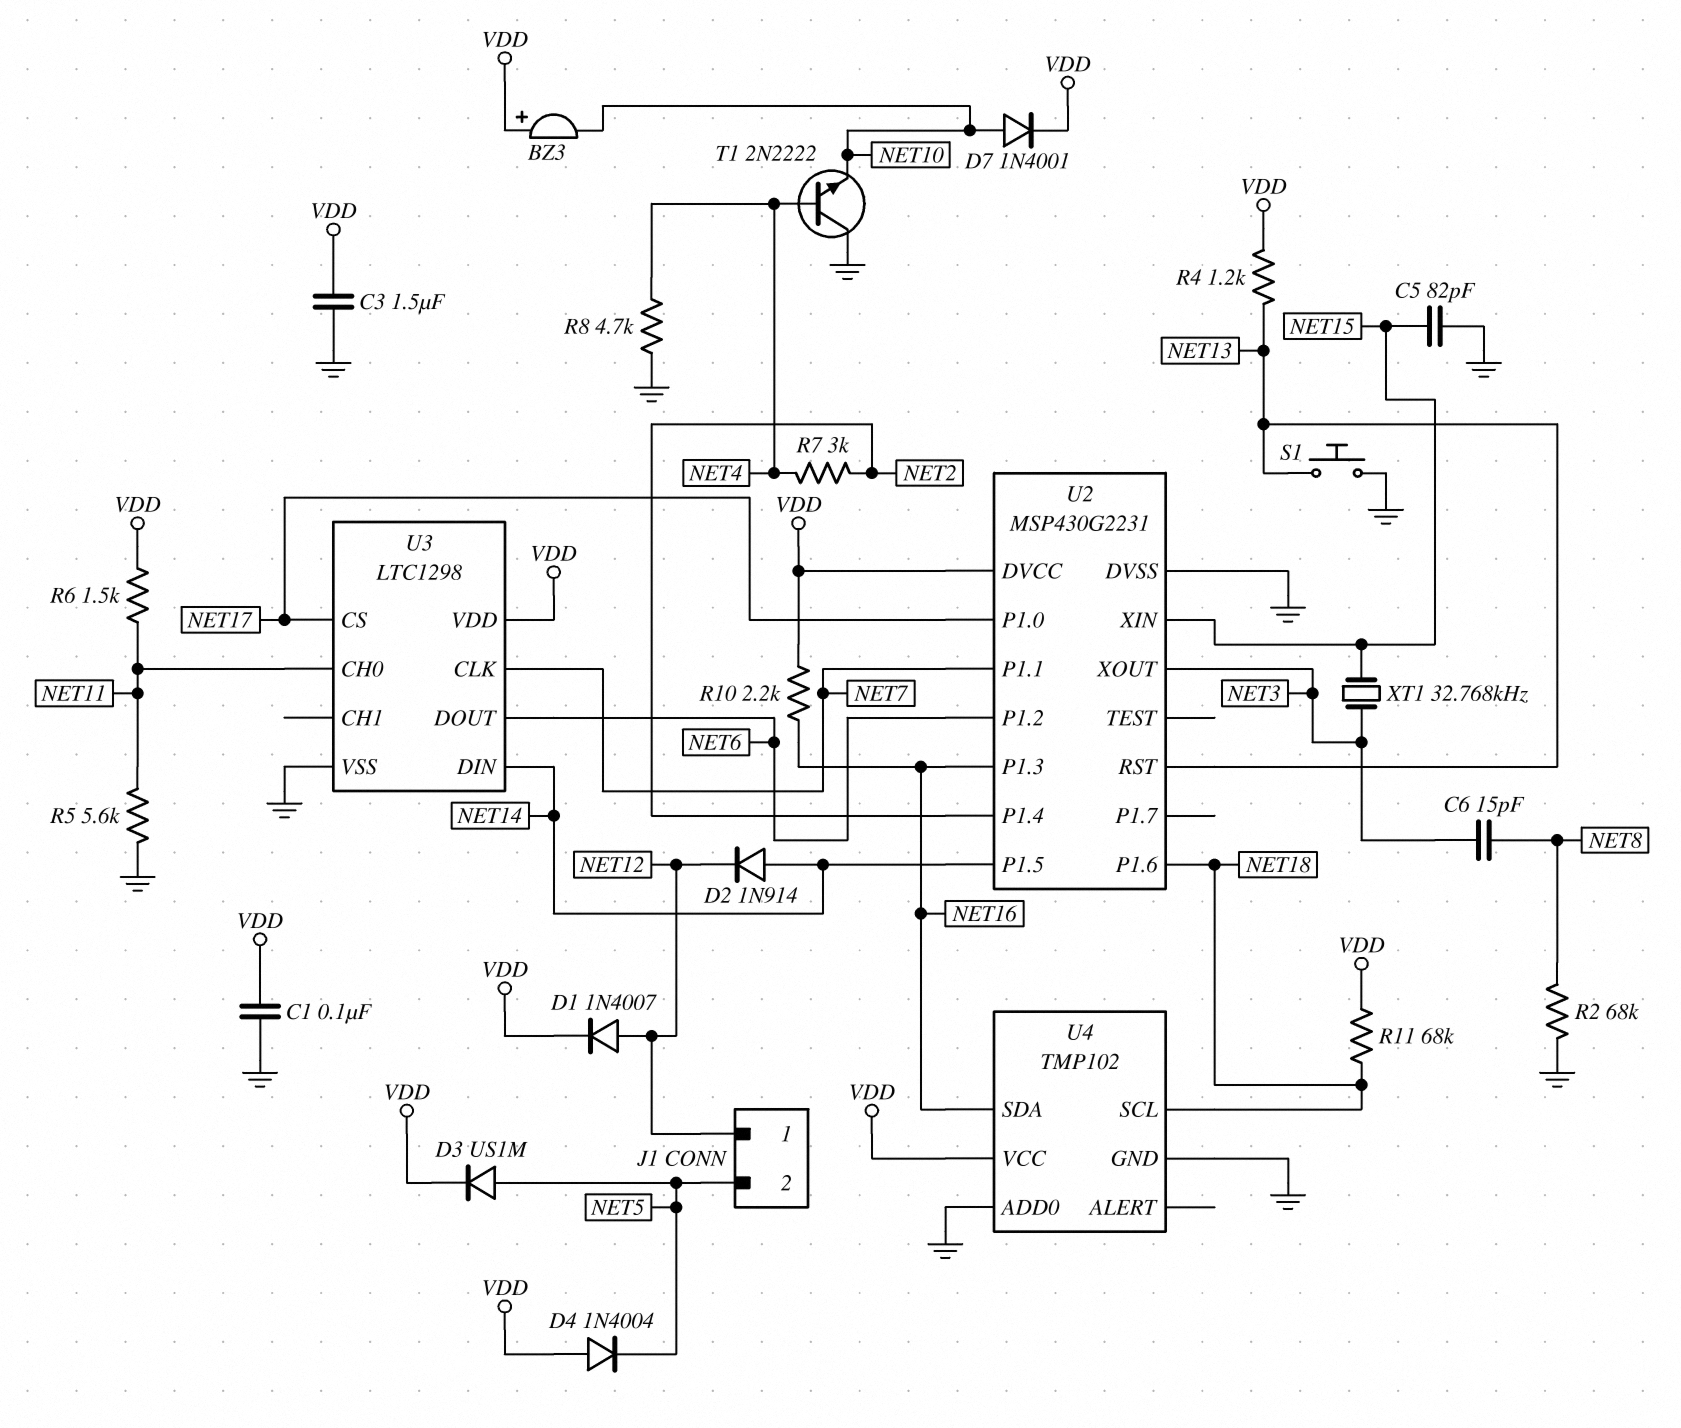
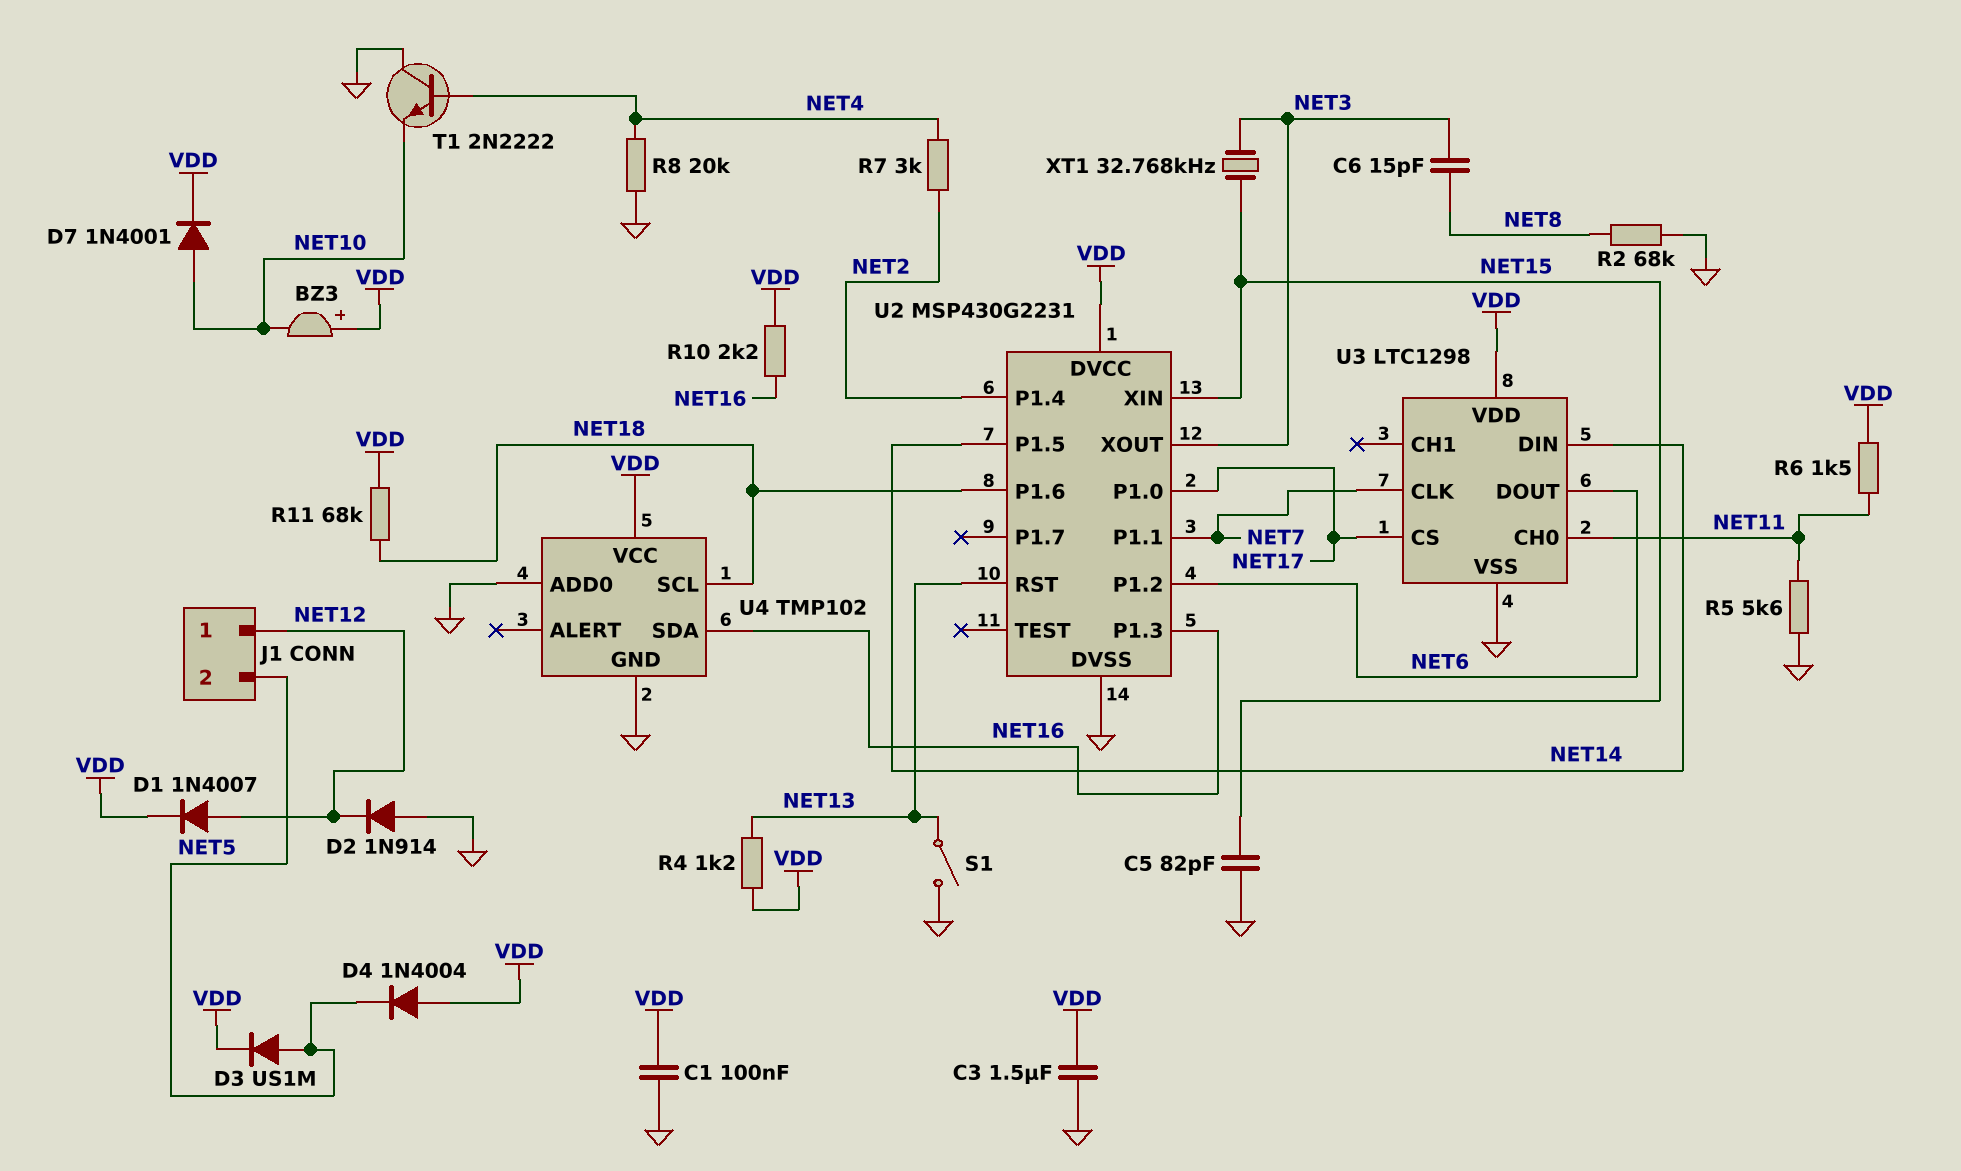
D2: diode 1N914 (A NET14, K NET12) -> diode 1N914 (A GND, K NET12)
R8: 4.7k (GND, NET4) -> 20k (GND, NET4)
S1: button (GND, NET13) -> switch (GND, NET13)

